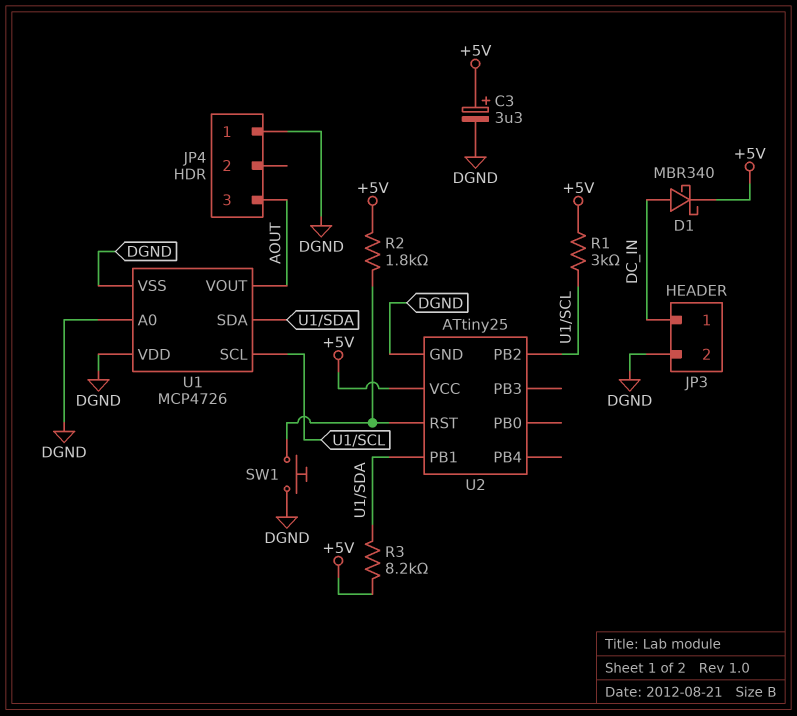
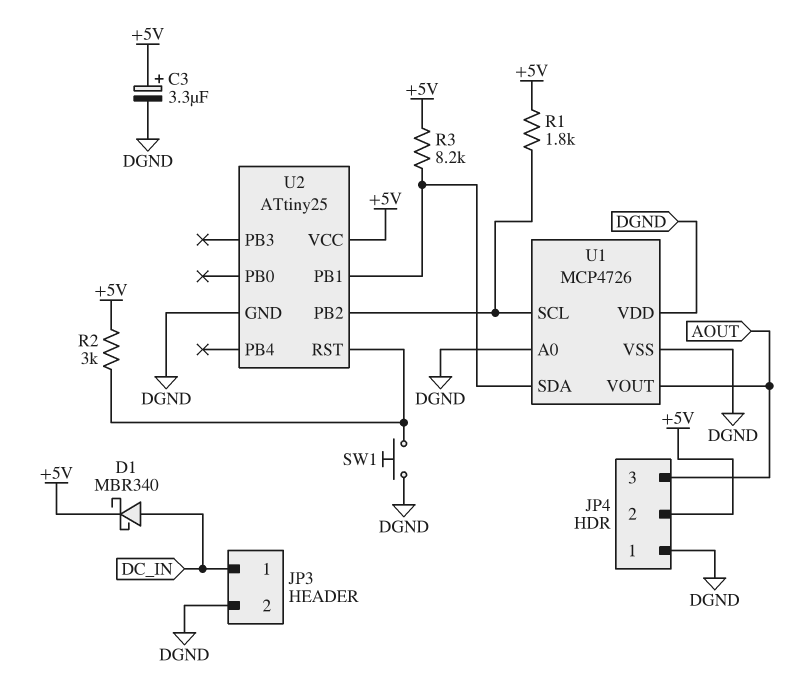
JP4 pin 2: none -> +5V
R1: 3k (+5V, U1/SCL) -> 1.8k (+5V, U1/SCL)
R2: 1.8k (+5V, U2/RST) -> 3k (+5V, U2/RST)

